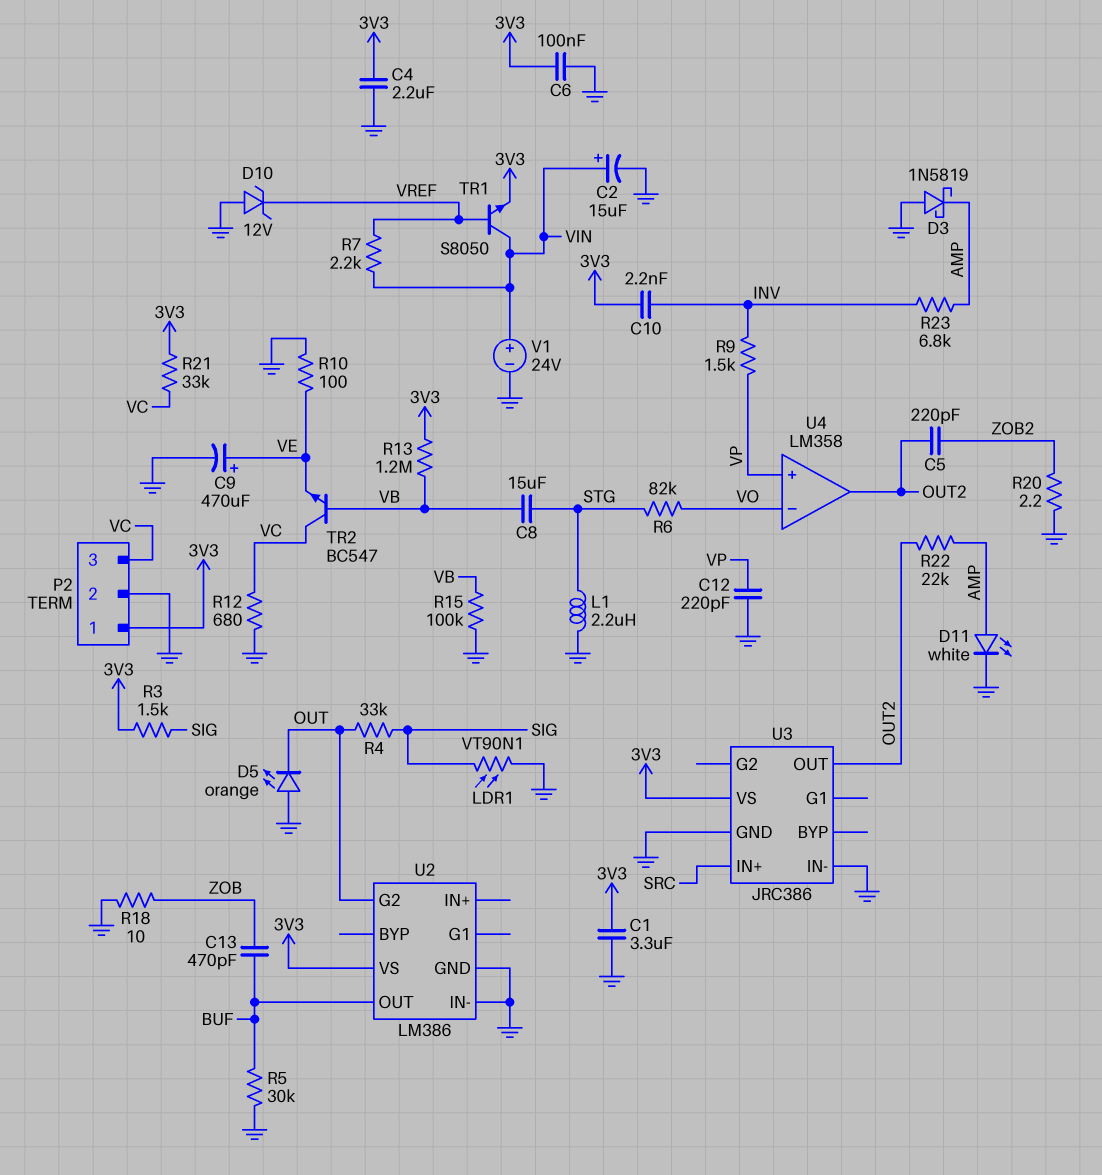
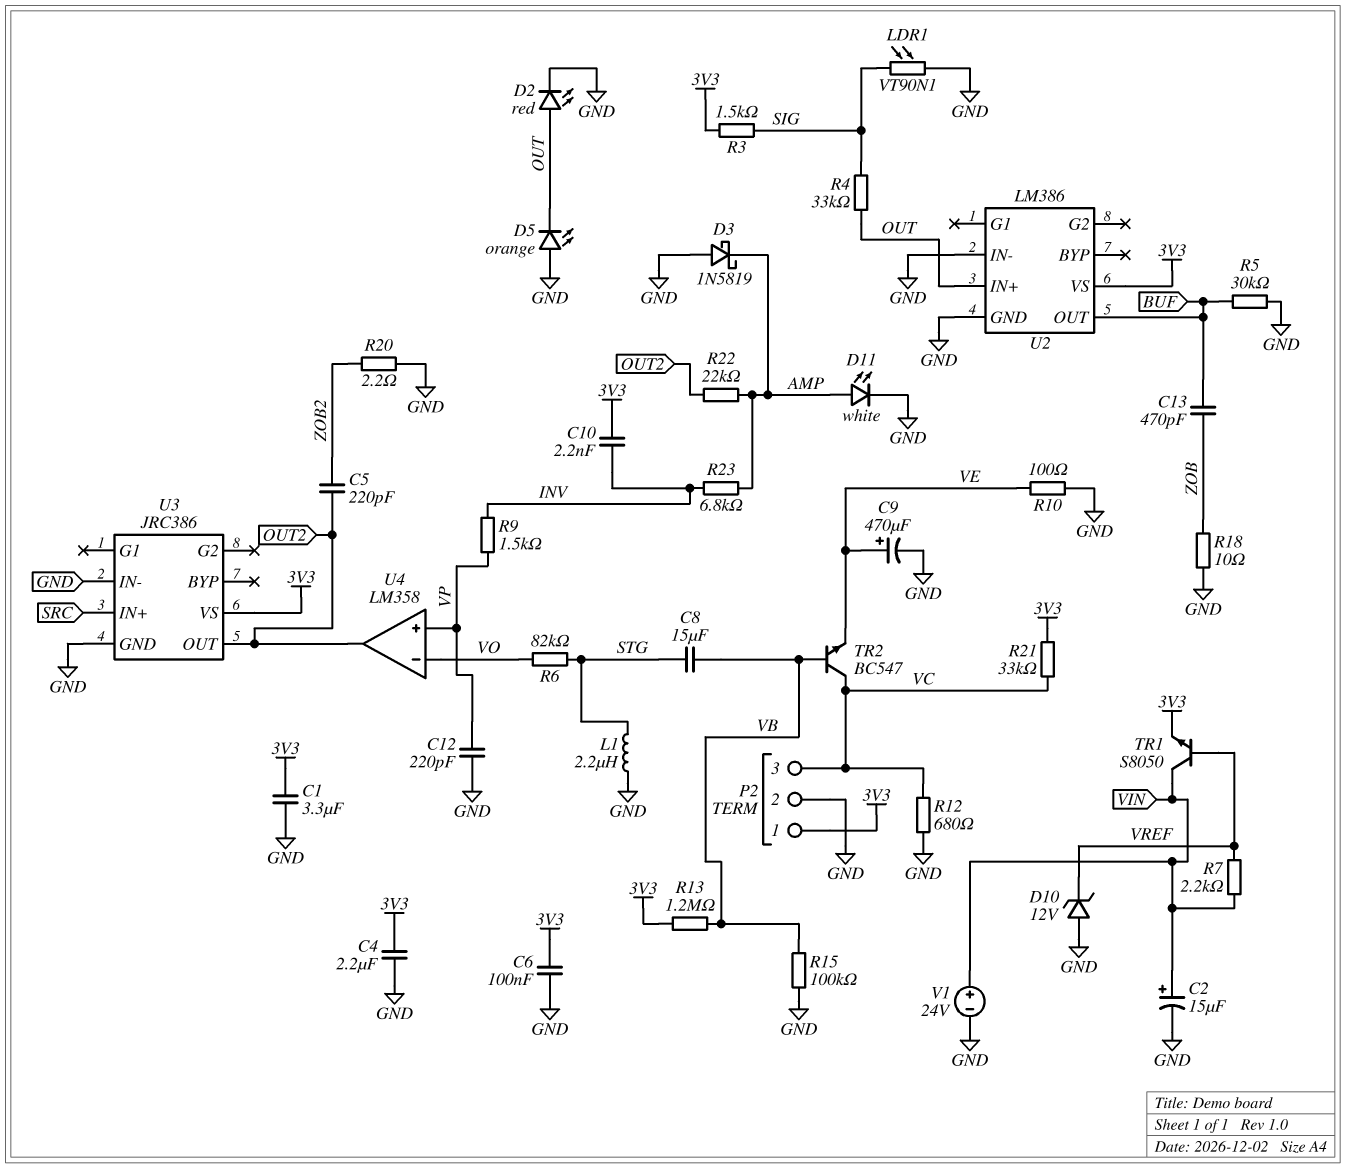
D2: none -> LED red (A OUT, K GND)
U2 pin G2: OUT -> none
U2 pin IN+: none -> OUT

